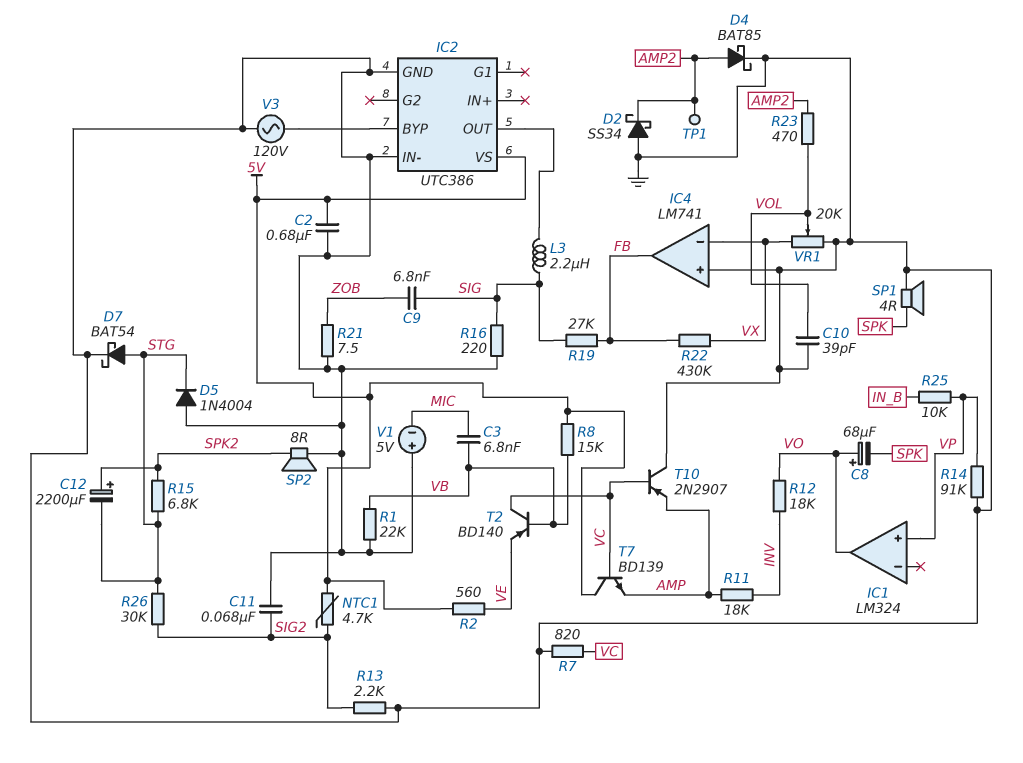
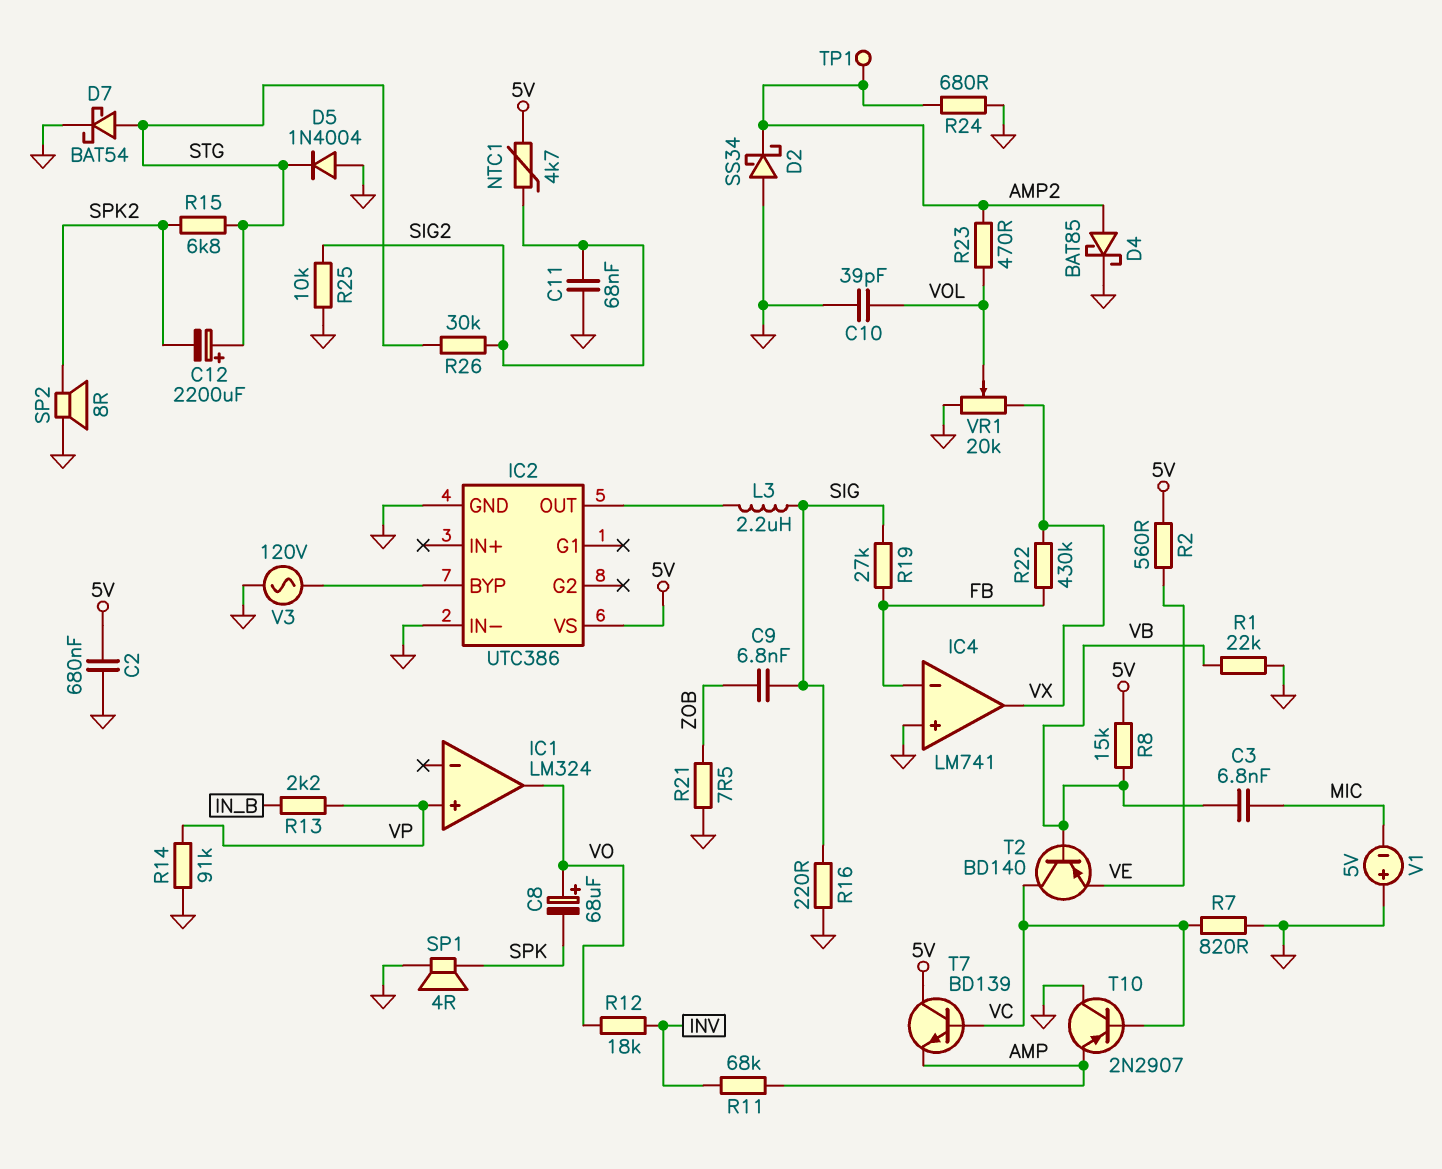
C12: 2200uF (plus SPK2, minus STG) -> 2200uF (plus STG, minus SPK2)
IC4 pin in-: VX -> FB
IC4 pin out: FB -> VX
R11: 18k (AMP, INV) -> 68k (AMP, INV)
R13: 2.2k (GND, SIG2) -> 2.2k (IN_B, VP)
R24: none -> 680 (AMP2, GND)
R25: 10k (IN_B, VP) -> 10k (GND, SIG2)

